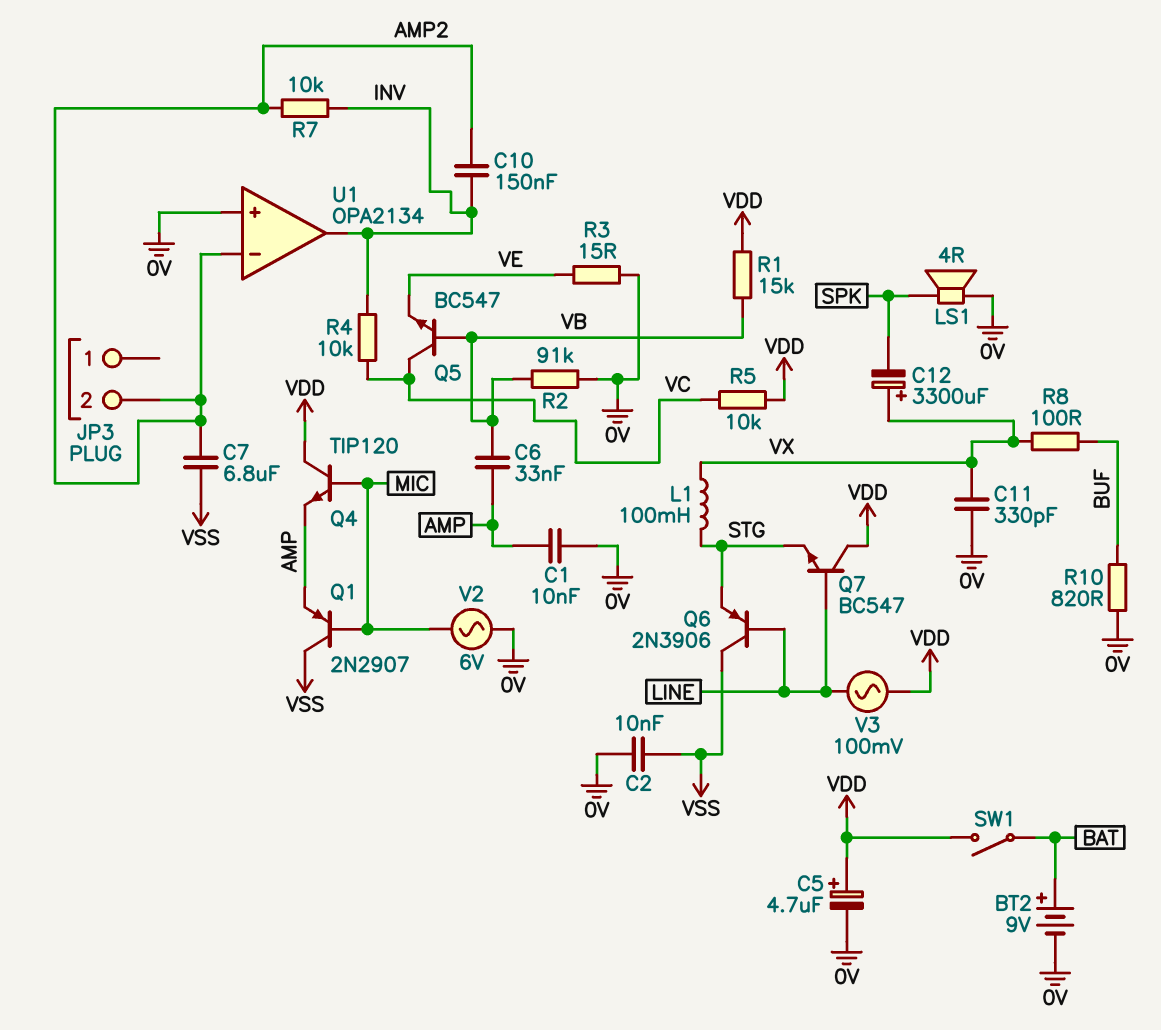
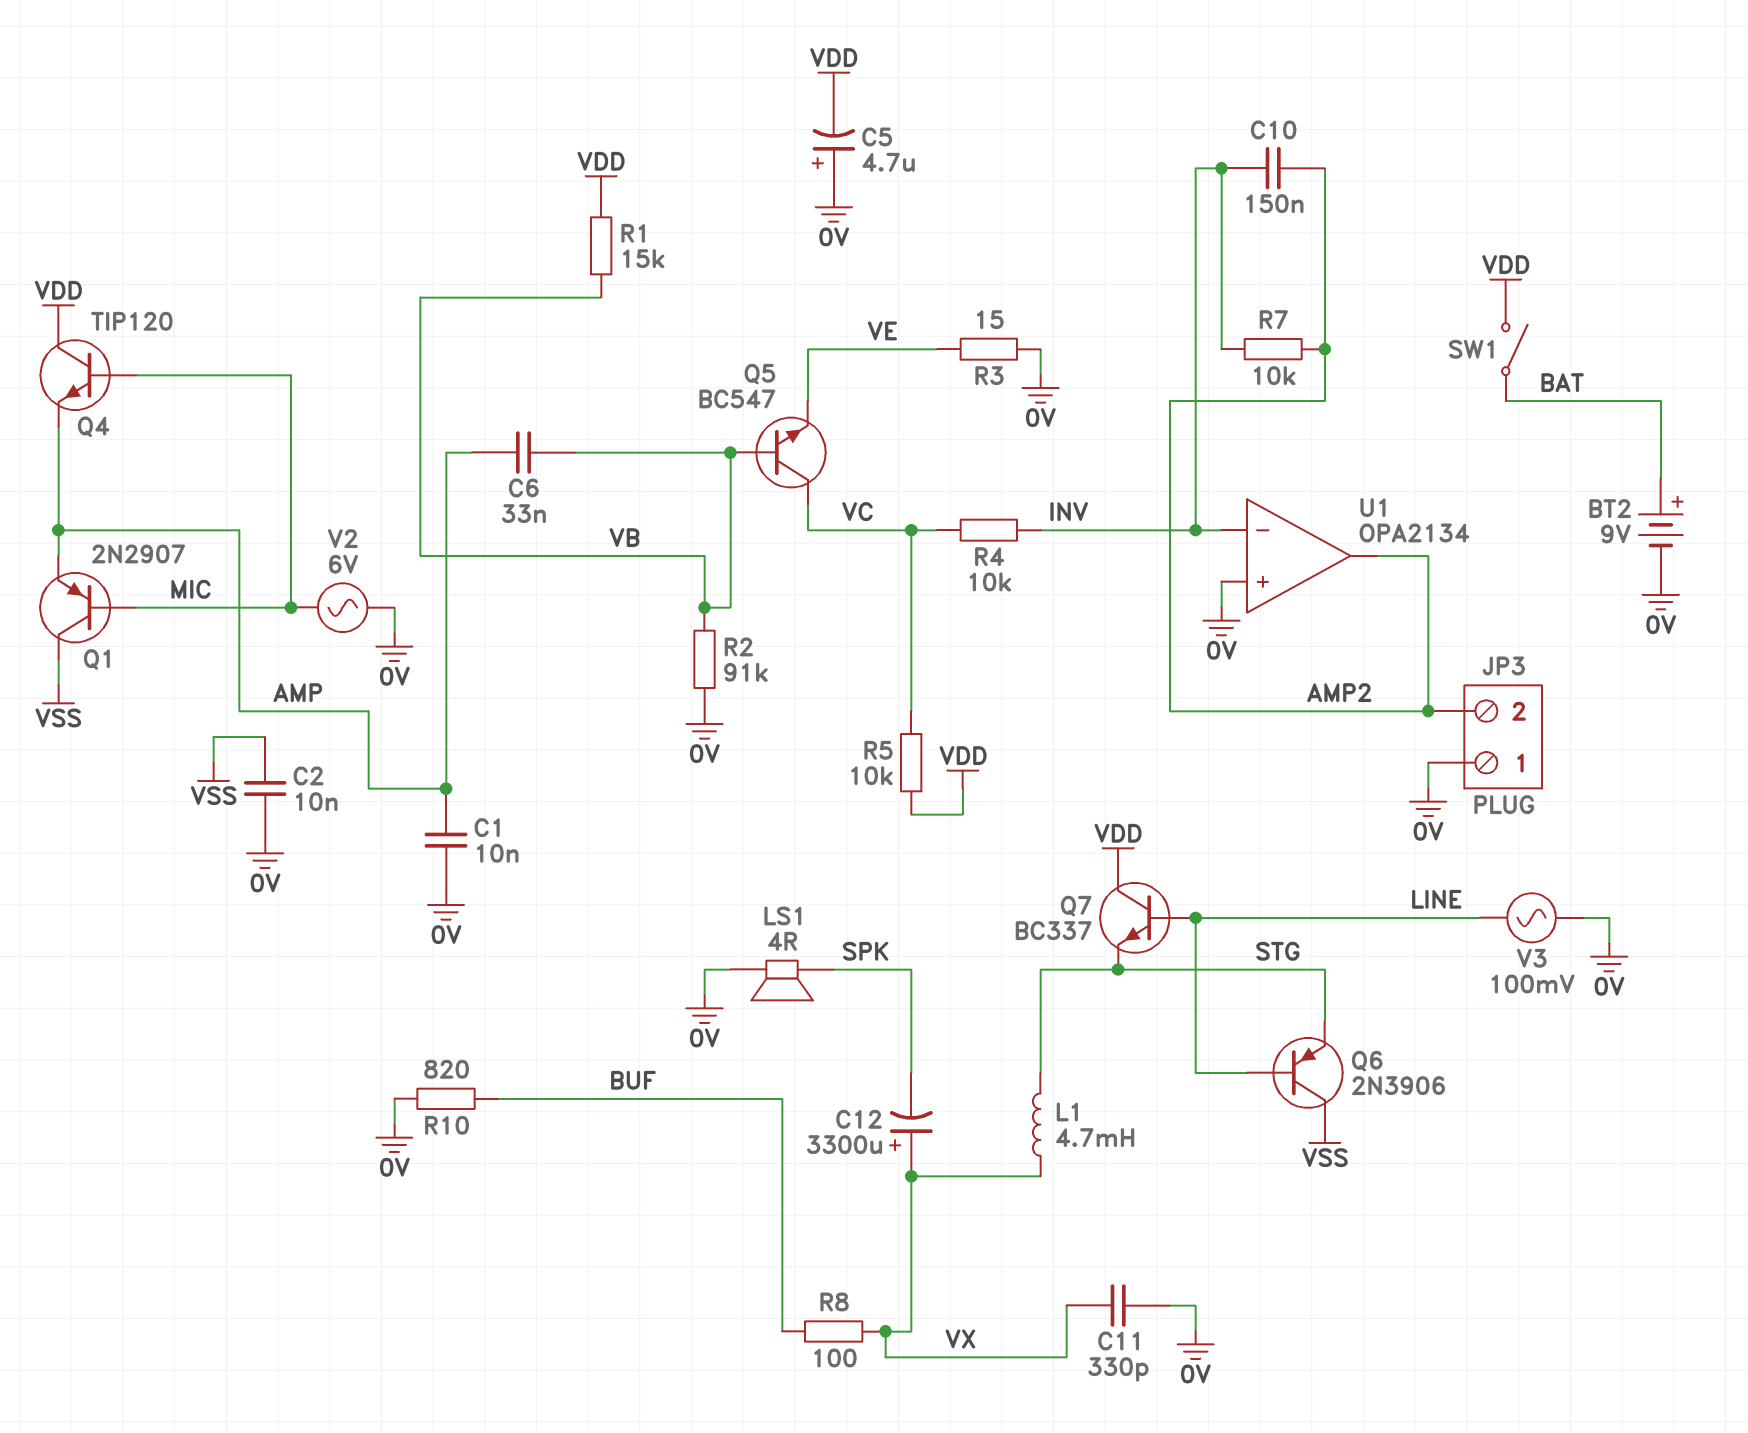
C5: 4.7uF (plus VDD, minus 0V) -> 4.7uF (plus 0V, minus VDD)
C7: 6.8uF (AMP2, VSS) -> none
JP3 pin 1: none -> 0V
L1: 100mH (STG, VX) -> 4.7mH (STG, VX)
Q7: NPN BC547 (B LINE, C VDD, E STG) -> NPN BC337 (B LINE, C VDD, E STG)
U1 pin in-: AMP2 -> INV
U1 pin out: INV -> AMP2
V3: AC 100mV (LINE, VDD) -> AC 100mV (0V, LINE)

